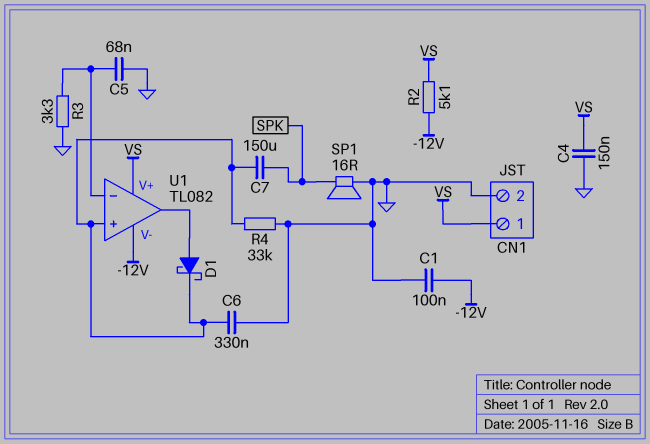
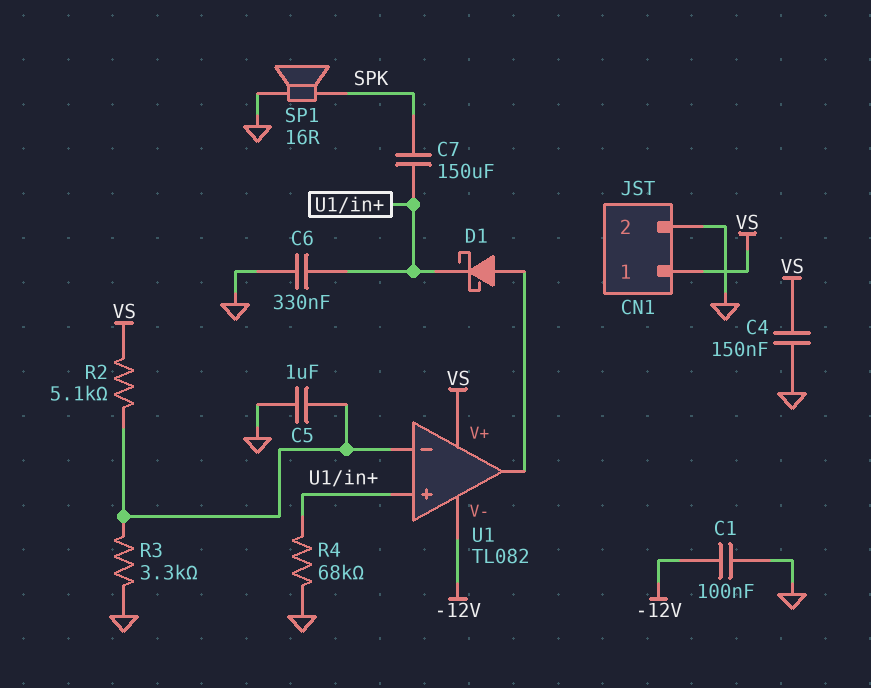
C5: 68nF (GND, U1/in-) -> 1uF (GND, U1/in-)
R2: 5.1k (-12V, VS) -> 5.1k (U1/in-, VS)
R4: 33k (GND, U1/in+) -> 68k (GND, U1/in+)

